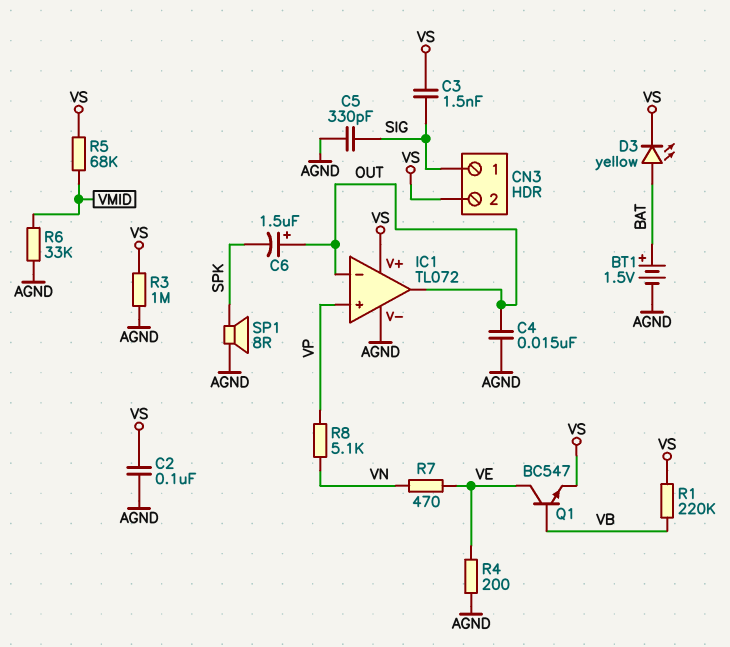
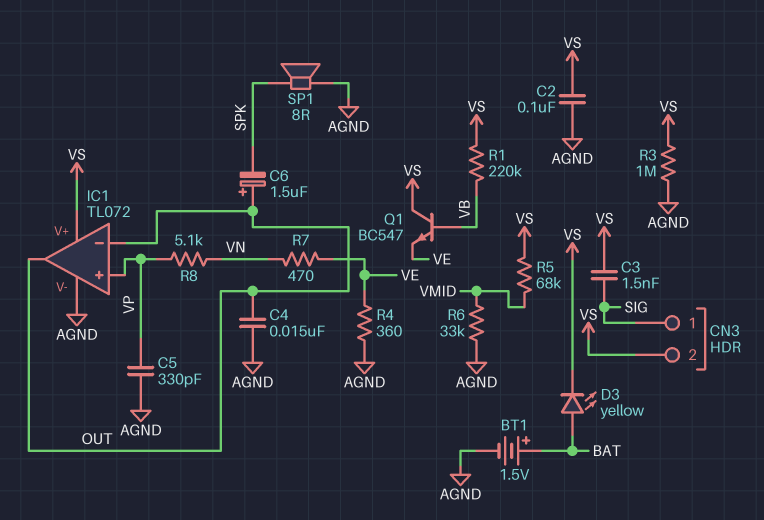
C5: 330pF (AGND, SIG) -> 330pF (AGND, VP)
Q1: NPN BC547 (B VB, C VE, E VS) -> NPN BC547 (B VB, C VS, E VE)
R4: 200 (AGND, VE) -> 360 (AGND, VE)

